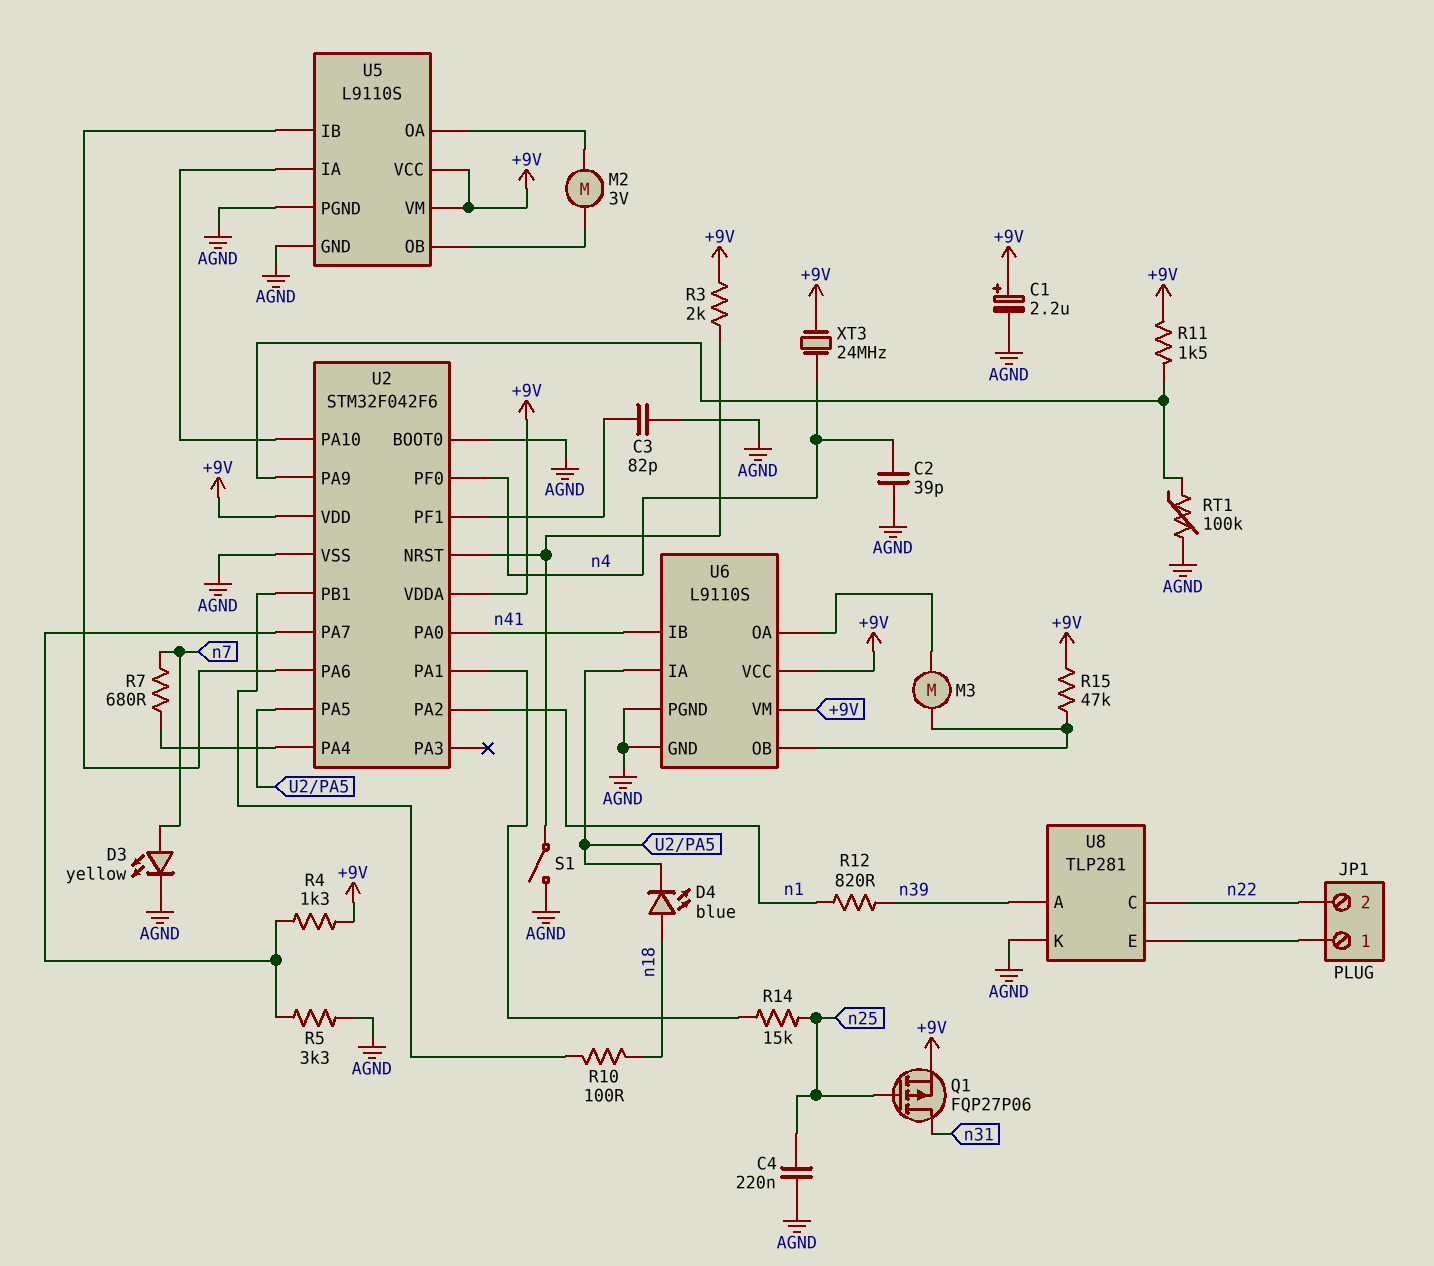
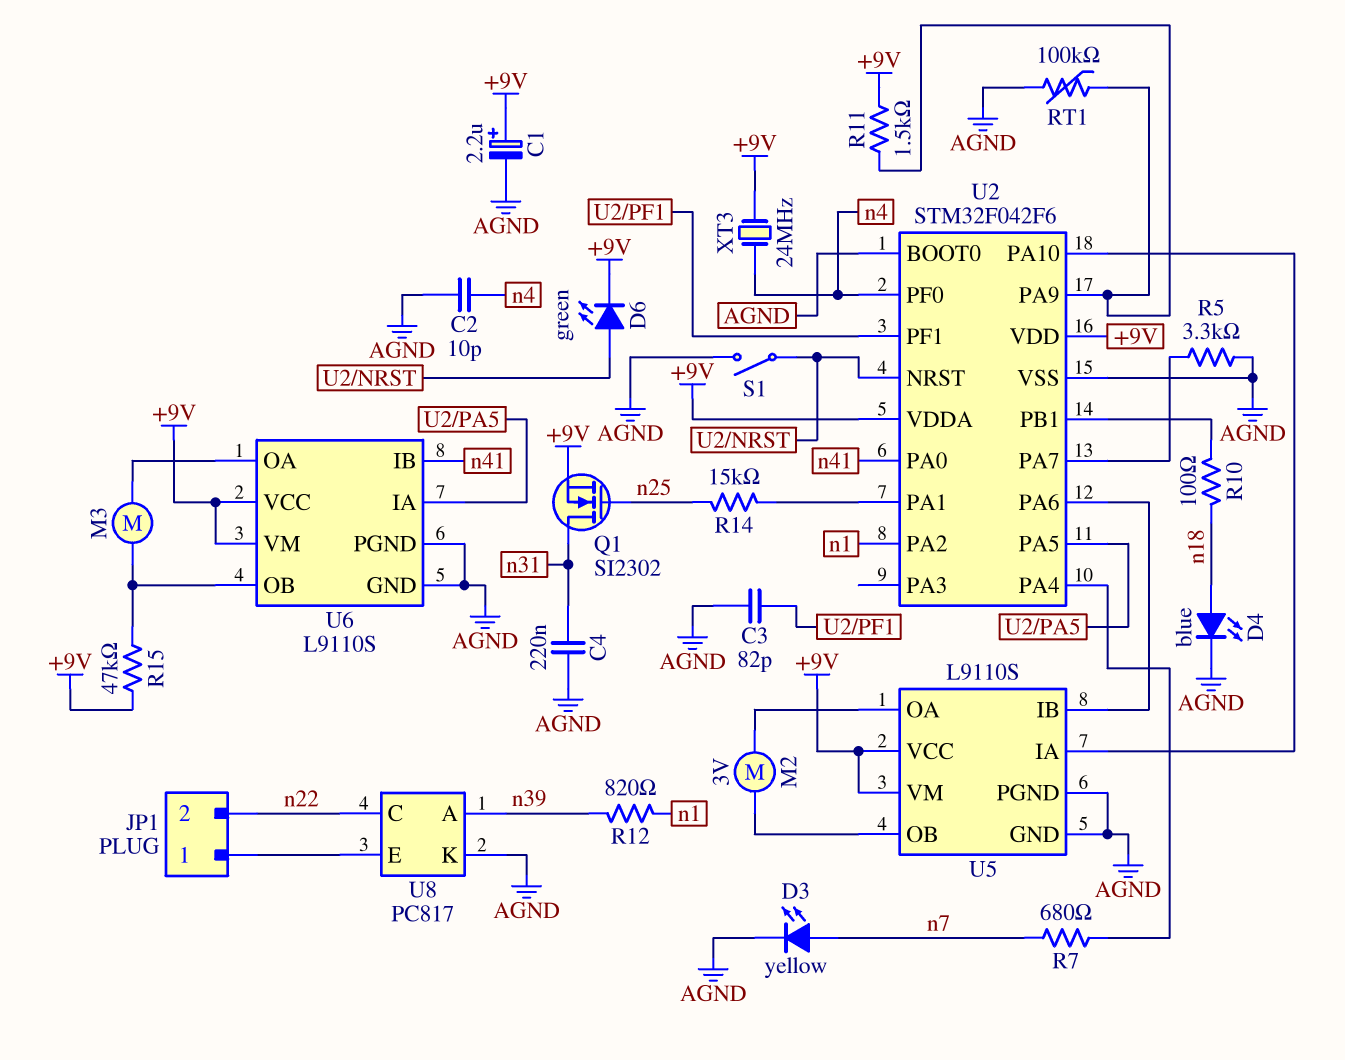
C2: 39pF (AGND, n4) -> 10pF (AGND, n4)
C4: 220nF (AGND, n25) -> 220nF (AGND, n31)
D4: LED blue (A n18, K U2/PA5) -> LED blue (A n18, K AGND)
D6: none -> LED green (A U2/NRST, K +9V)
Q1: PMOS FQP27P06 (G n25, D n31, S +9V) -> NMOS SI2302 (G n25, D n31, S +9V)
R3: 2k (+9V, U2/NRST) -> none
R4: 1.3k (+9V, U2/PA7) -> none
U8: TLP281 -> PC817

